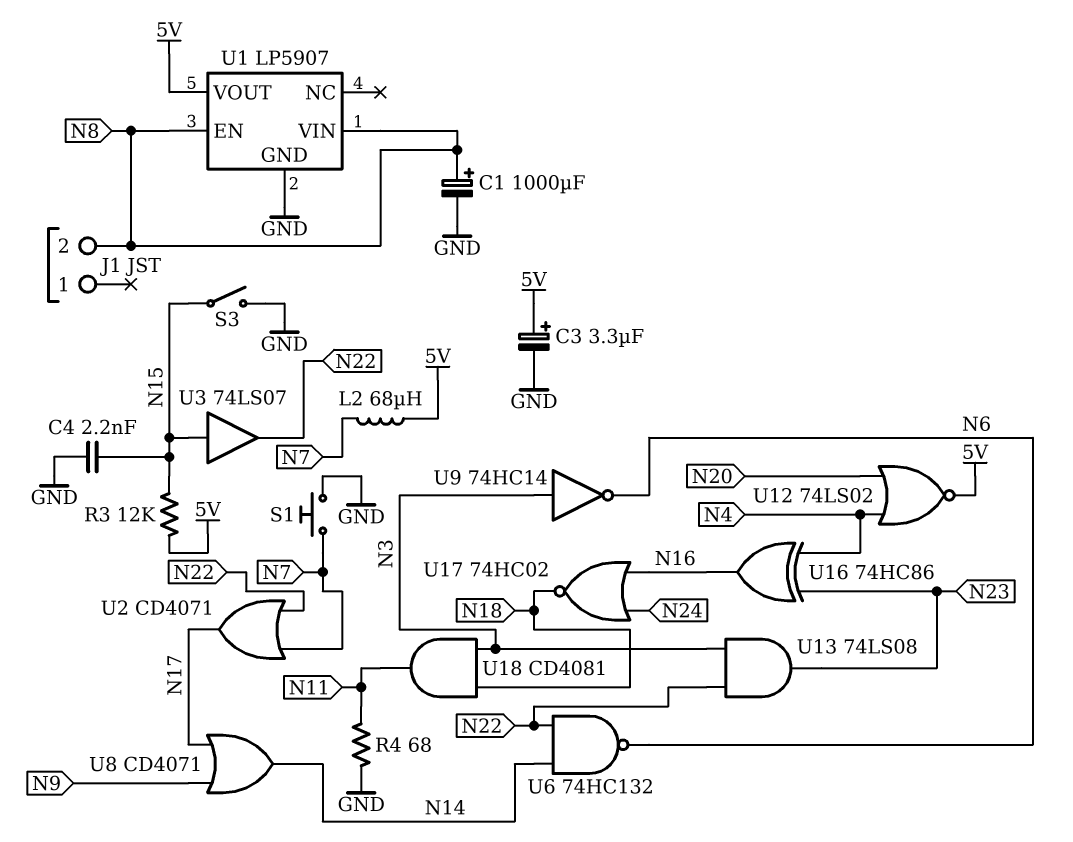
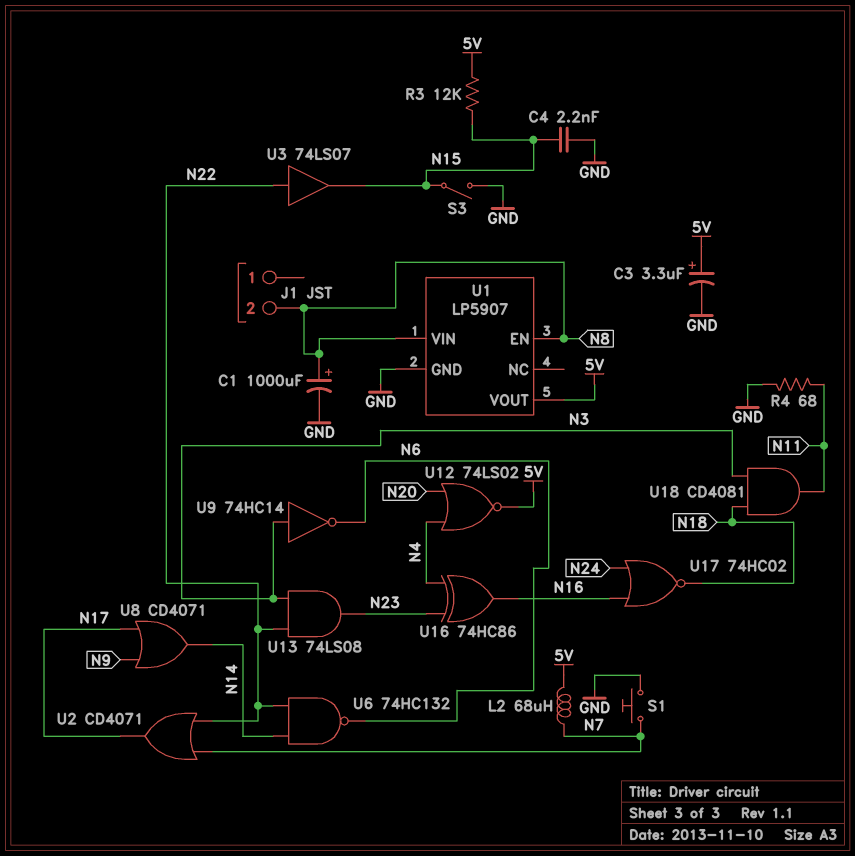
U3: buffer 74LS07 (in N15, out N22) -> buffer 74LS07 (in N22, out N15)

